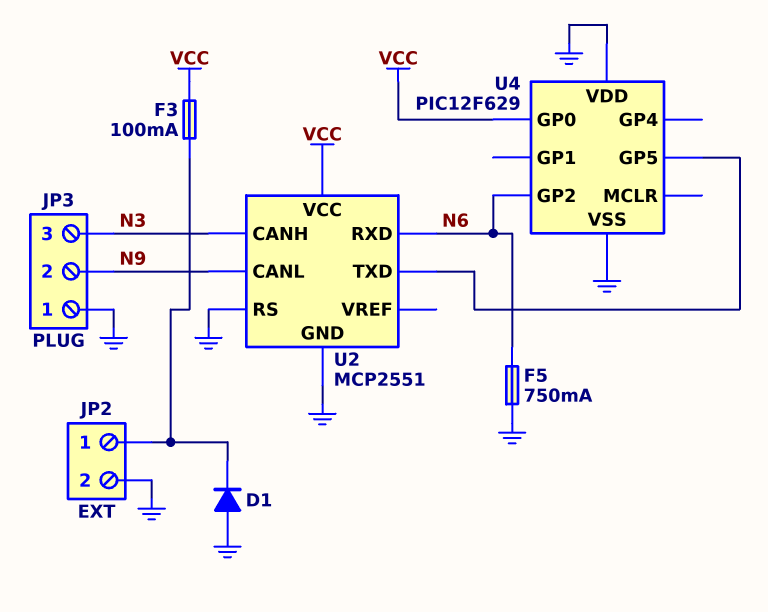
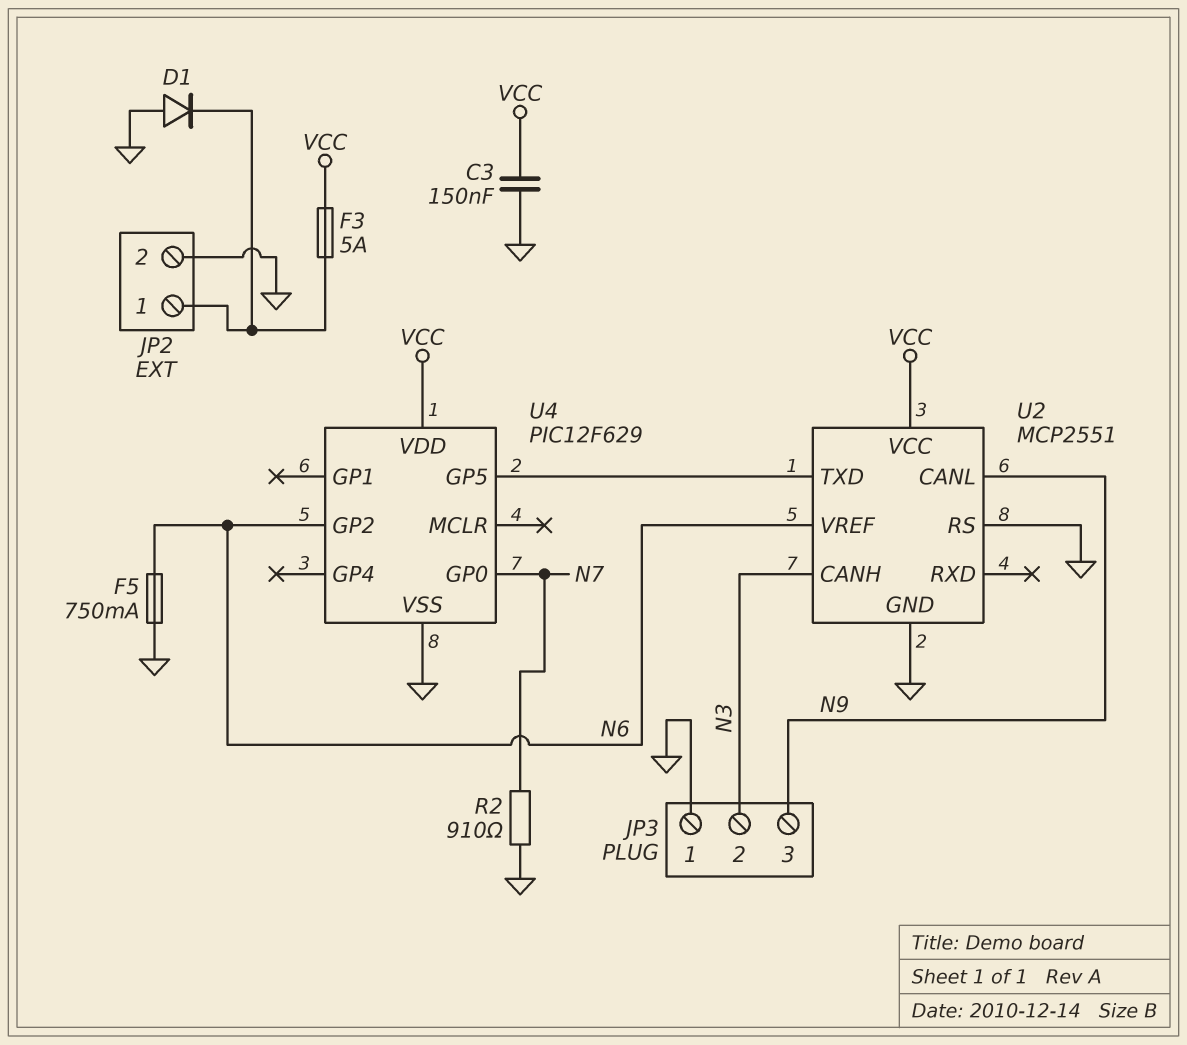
C3: none -> 150nF (GND, VCC)
F3: 100mA (JP2/1, VCC) -> 5A (JP2/1, VCC)
JP3 pin 2: N9 -> N3
JP3 pin 3: N3 -> N9
R2: none -> 910 (GND, N7)
U2 pin RXD: N6 -> none
U2 pin VREF: none -> N6
U4 pin GP0: VCC -> N7
U4 pin VDD: GND -> VCC

